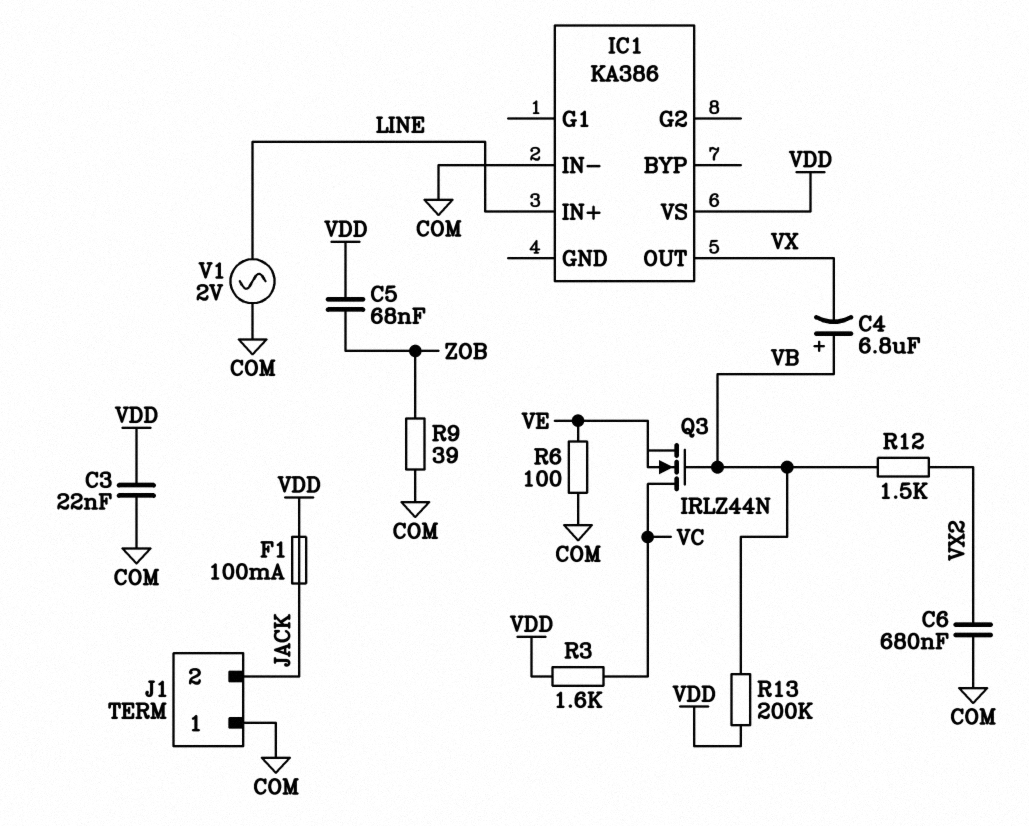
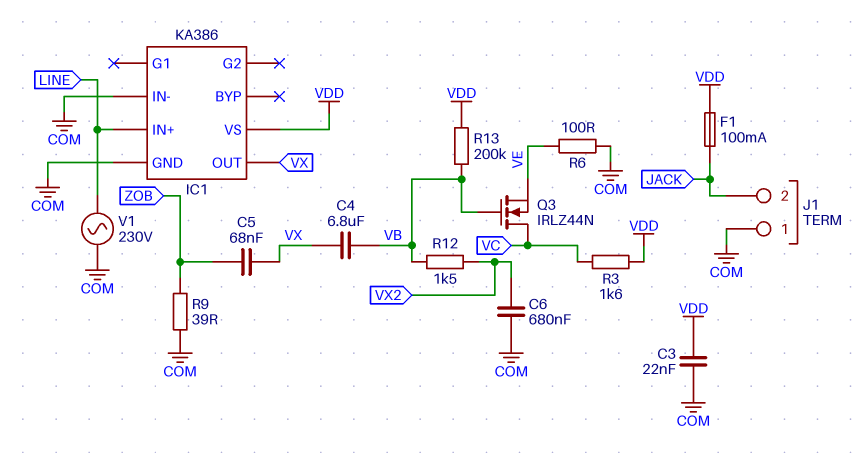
C4: 6.8uF (plus VB, minus VX) -> 6.8uF (VB, VX)
C5: 68nF (VDD, ZOB) -> 68nF (VX, ZOB)
IC1 pin GND: none -> COM
V1: AC 2V (COM, LINE) -> AC 230V (COM, LINE)

